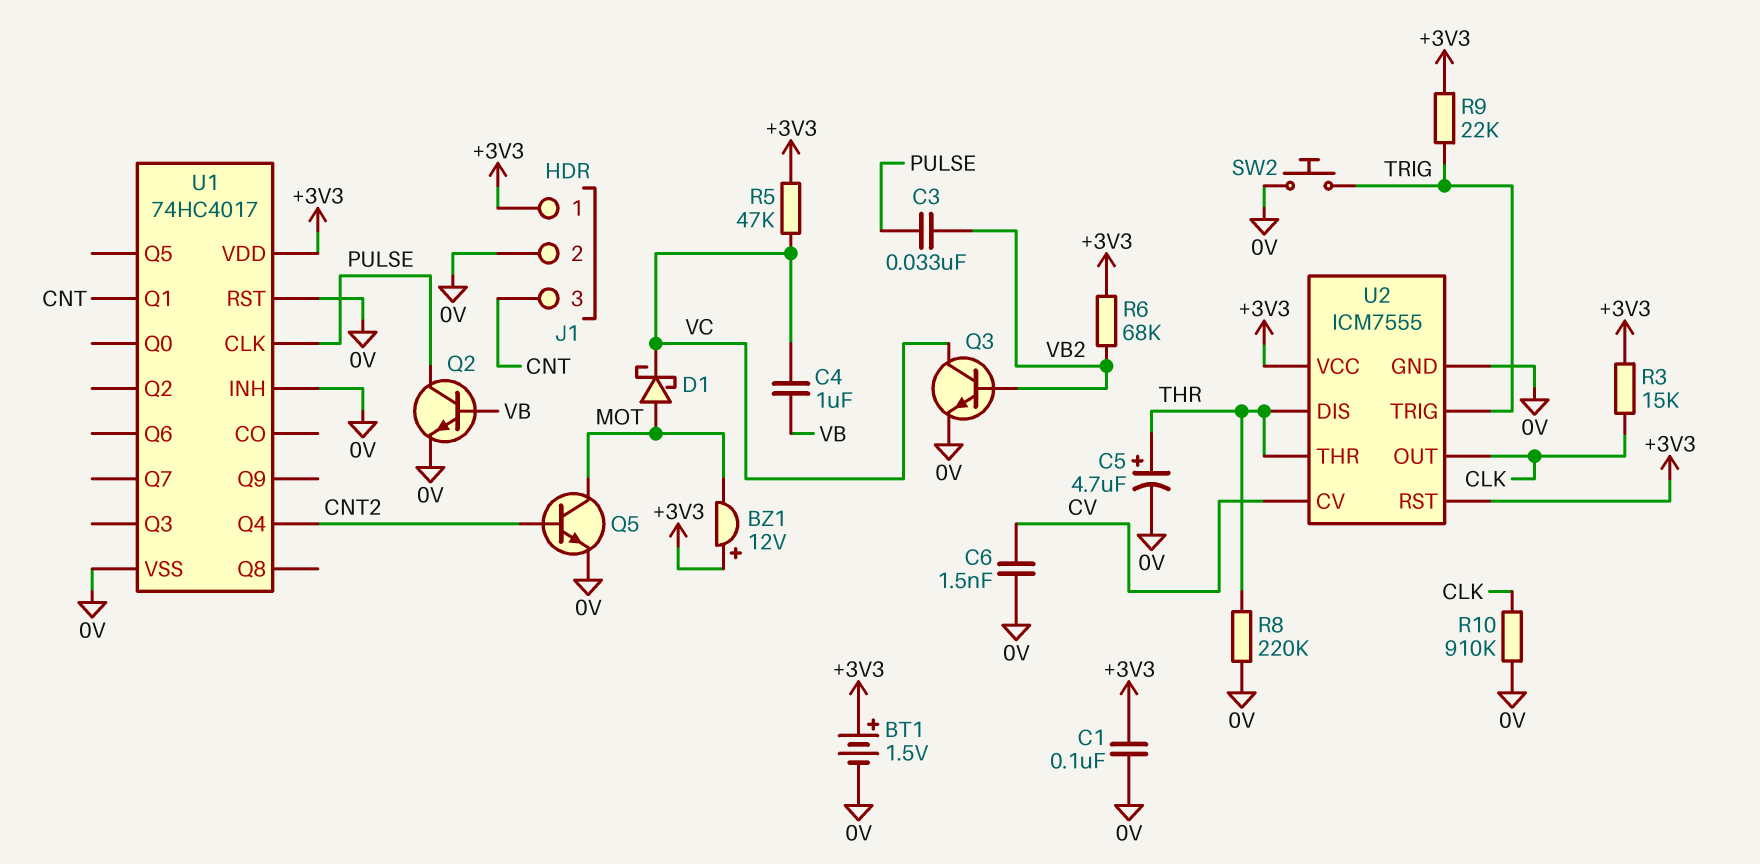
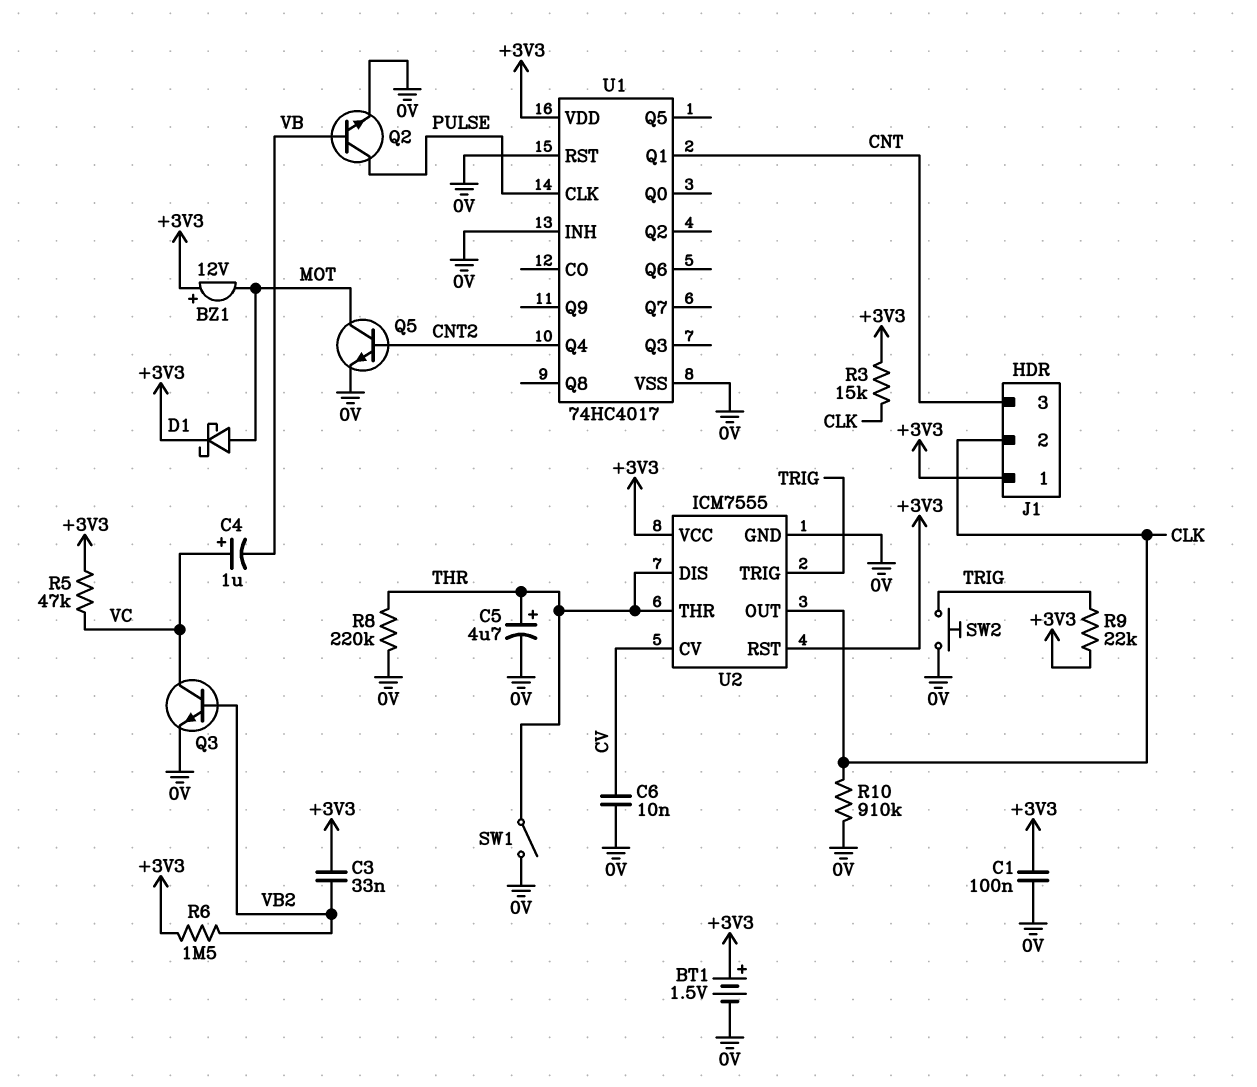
C3: 33nF (PULSE, VB2) -> 33nF (+3V3, VB2)
C4: 1uF (VB, VC) -> 1uF (plus VC, minus VB)
C6: 1.5nF (0V, CV) -> 10nF (0V, CV)
D1: schottky (A MOT, K VC) -> schottky (A MOT, K +3V3)
J1 pin 2: 0V -> CLK
R6: 68k (+3V3, VB2) -> 1.5M (+3V3, VB2)
SW1: none -> switch (0V, THR)

